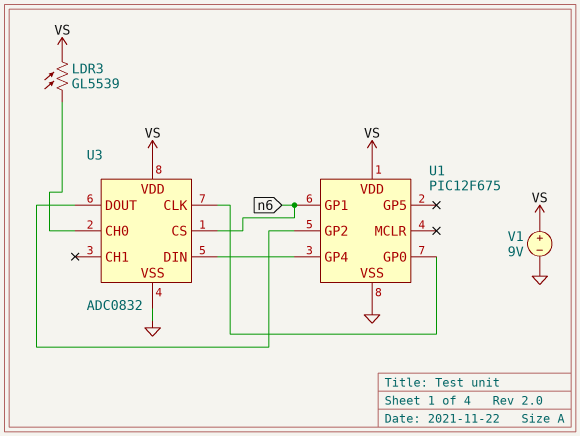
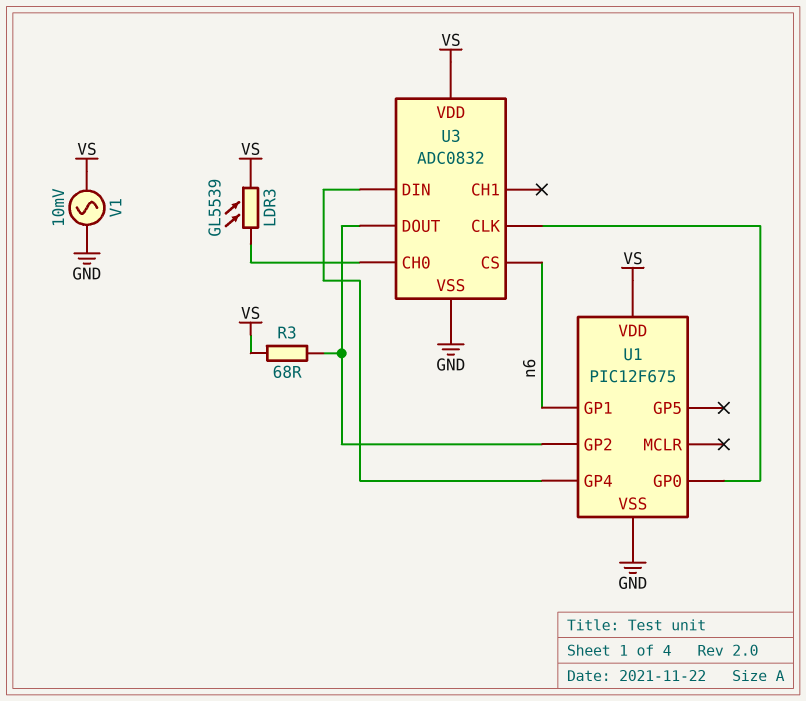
R3: none -> 68 (U1/GP2, VS)
V1: 9V (plus VS, minus GND) -> AC 10mV (GND, VS)

